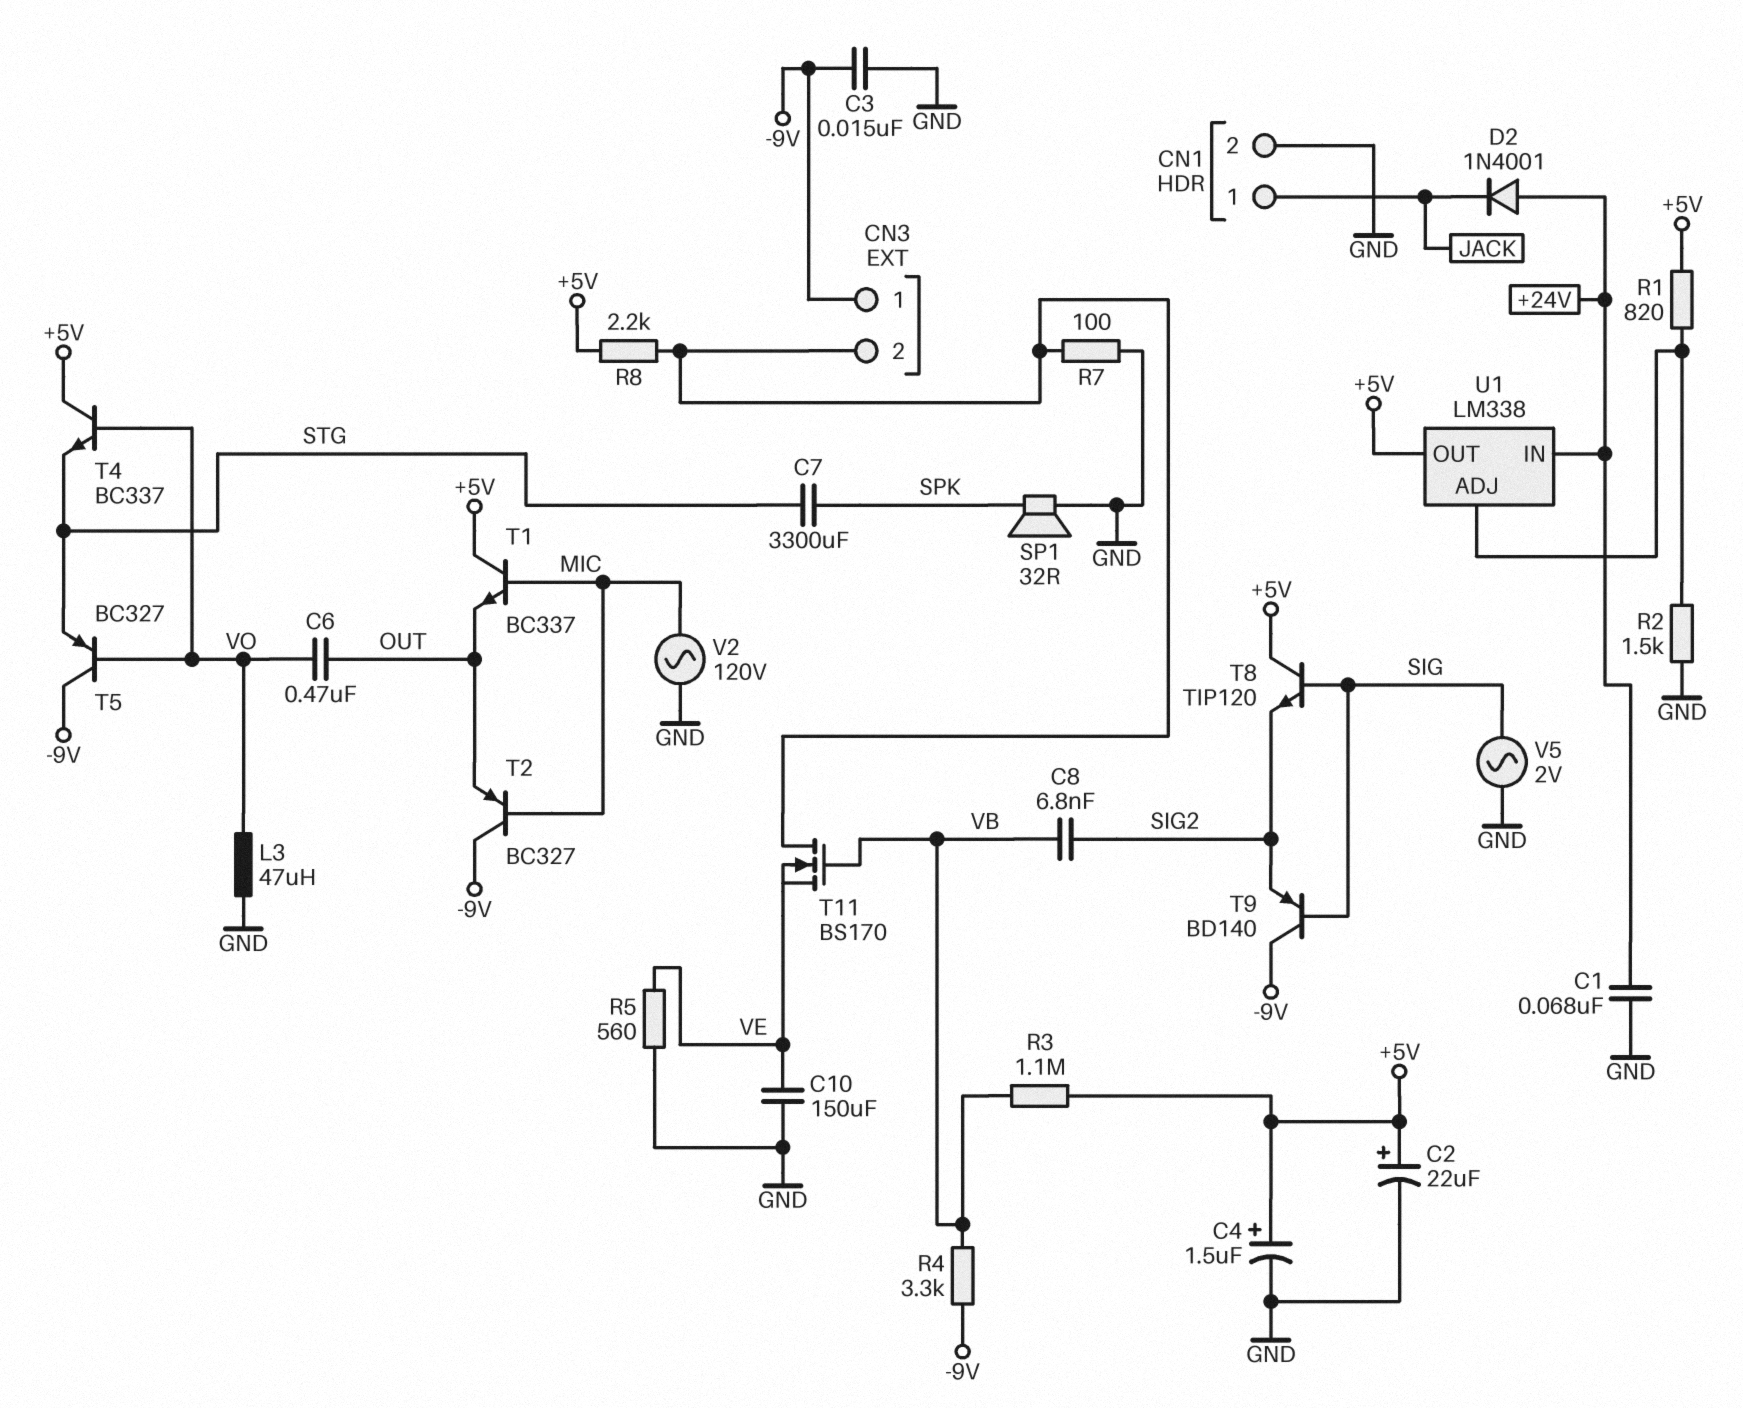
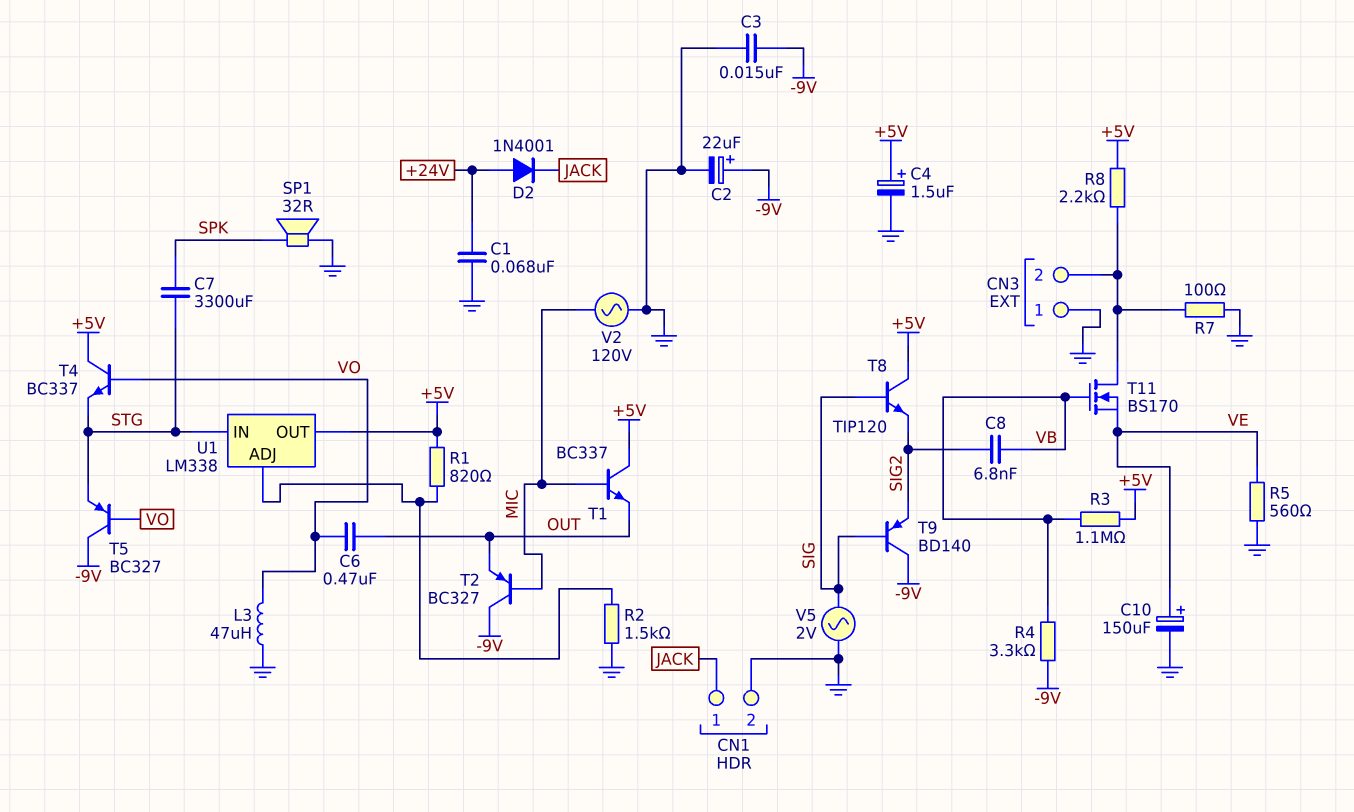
C2: 22uF (plus +5V, minus GND) -> 22uF (plus -9V, minus GND)
C10: 150uF (GND, VE) -> 150uF (plus VE, minus GND)
CN3 pin 1: -9V -> GND
U1 pin IN: +24V -> STG

